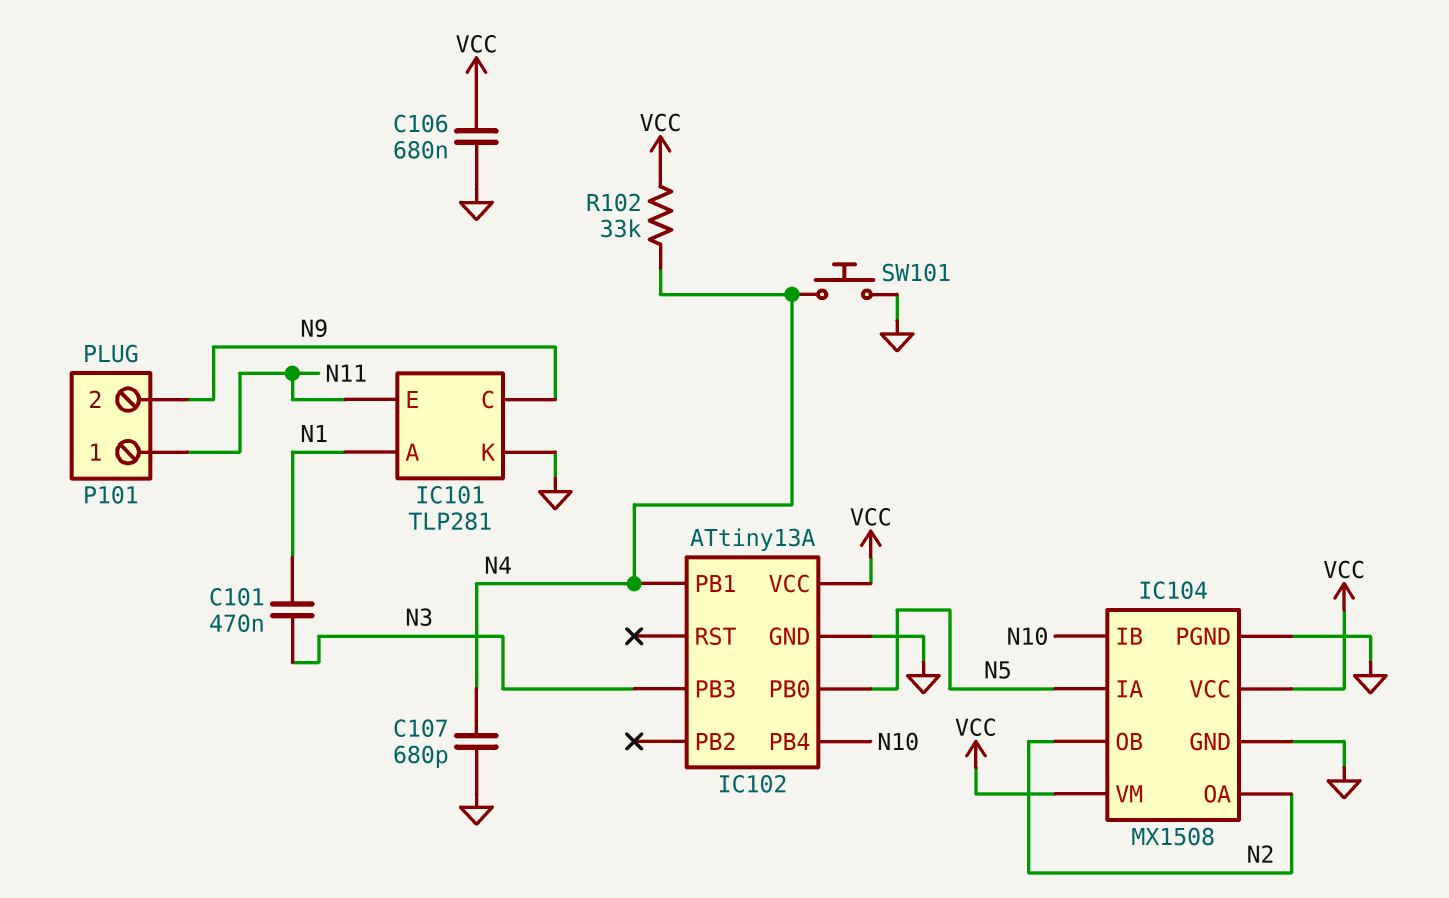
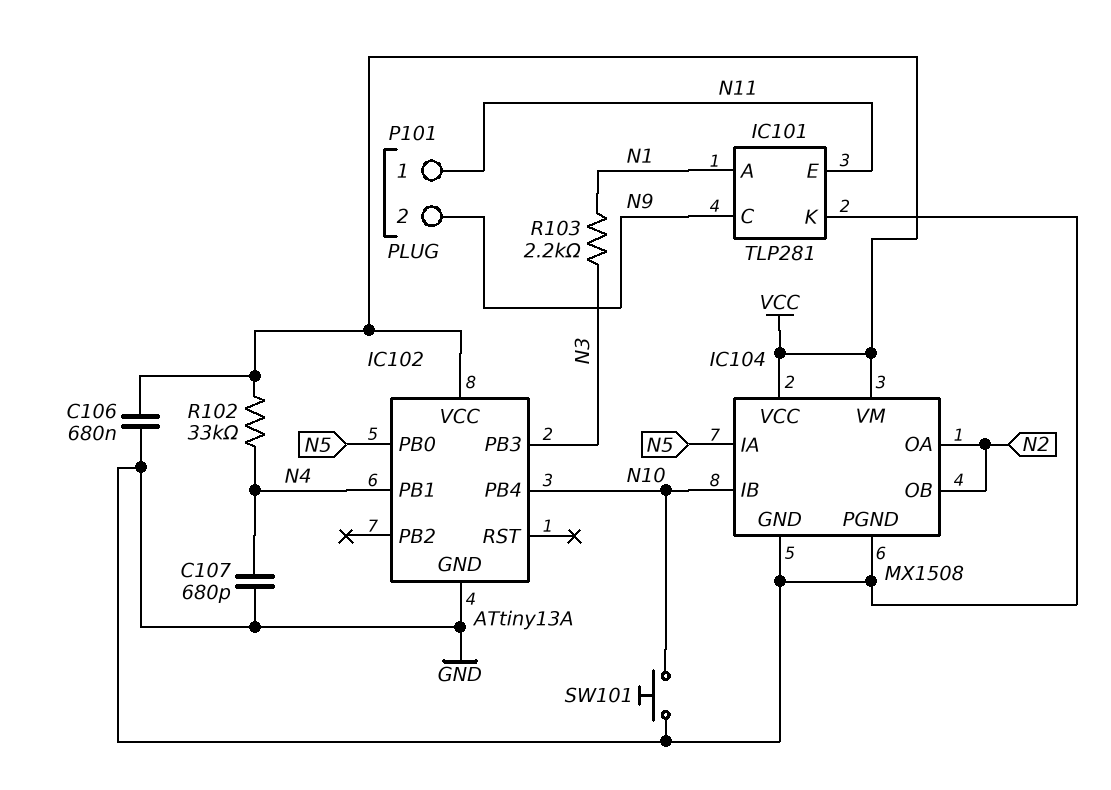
C101: 470nF (N1, N3) -> none
R103: none -> 2.2k (N1, N3)
SW101: button (GND, N4) -> button (GND, N10)

